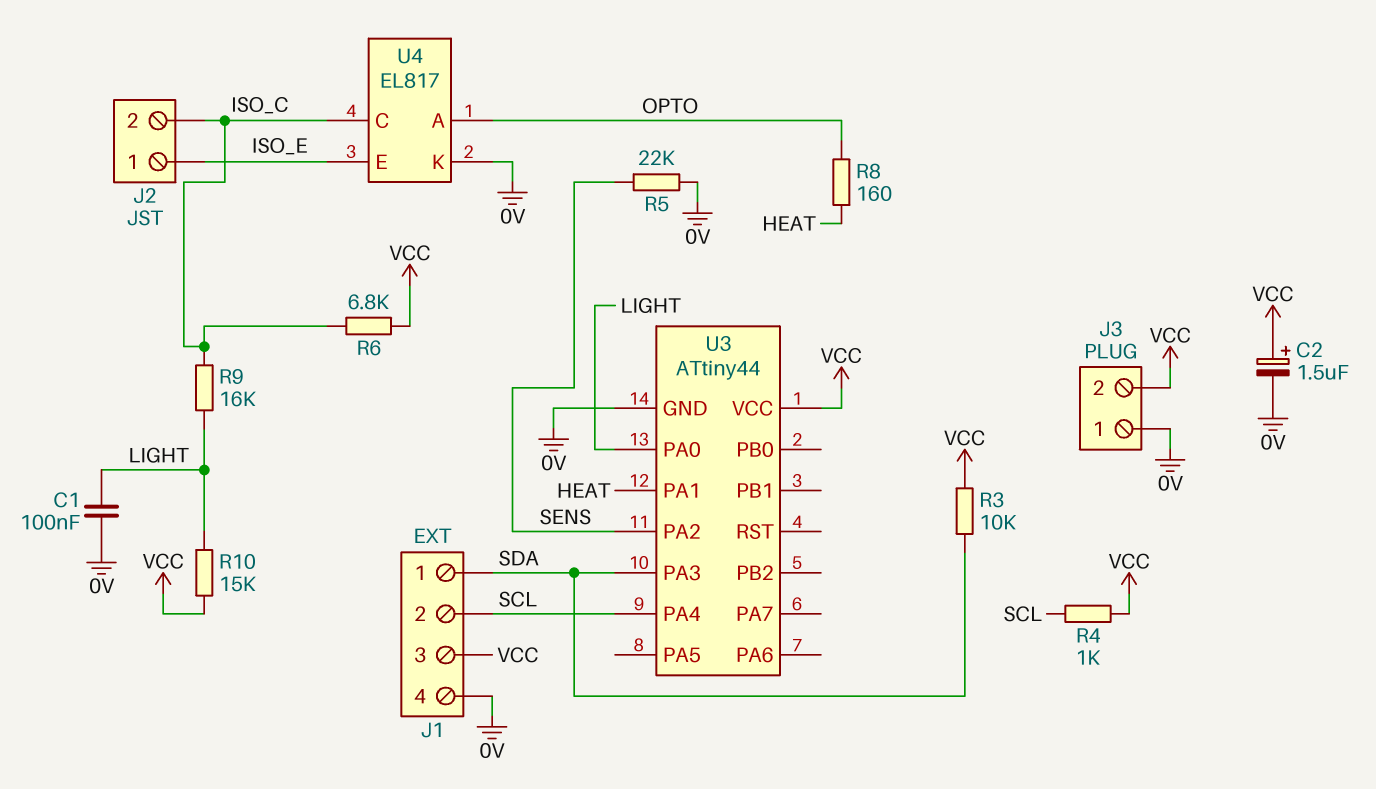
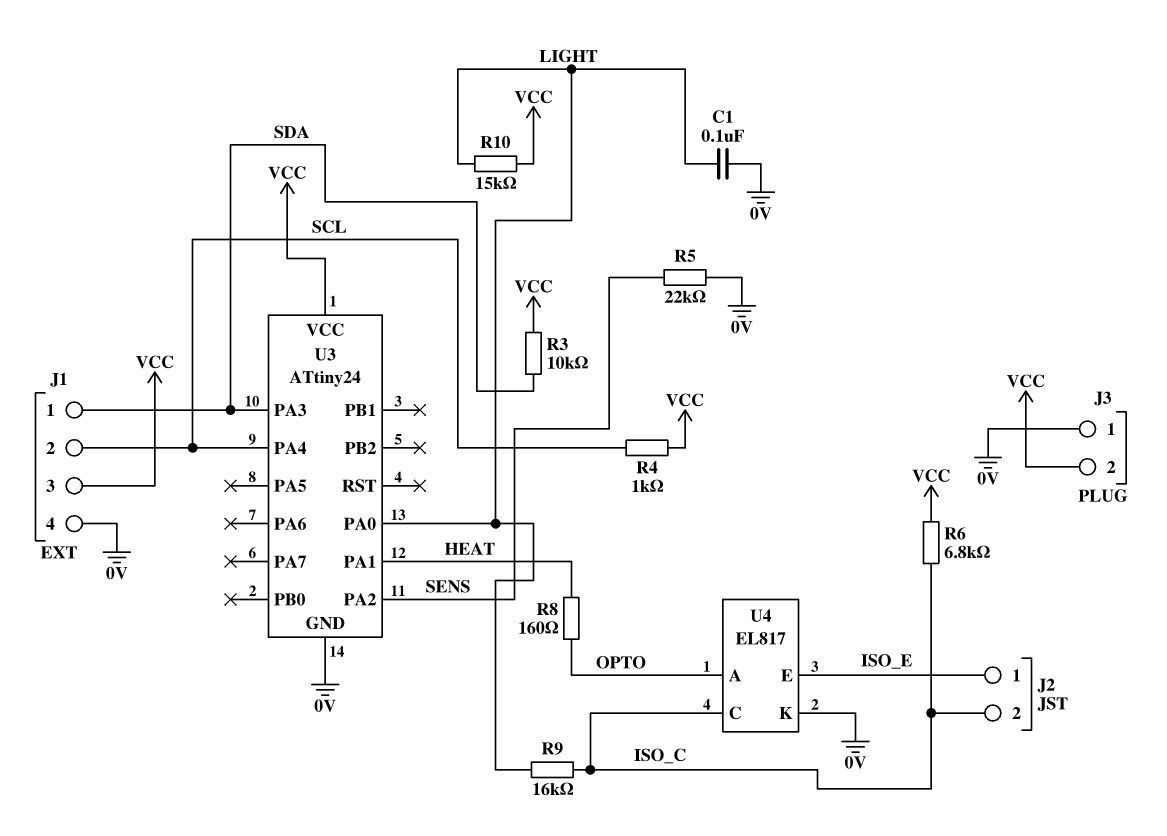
C2: 1.5uF (plus VCC, minus 0V) -> none
U3: ATtiny44 -> ATtiny24

